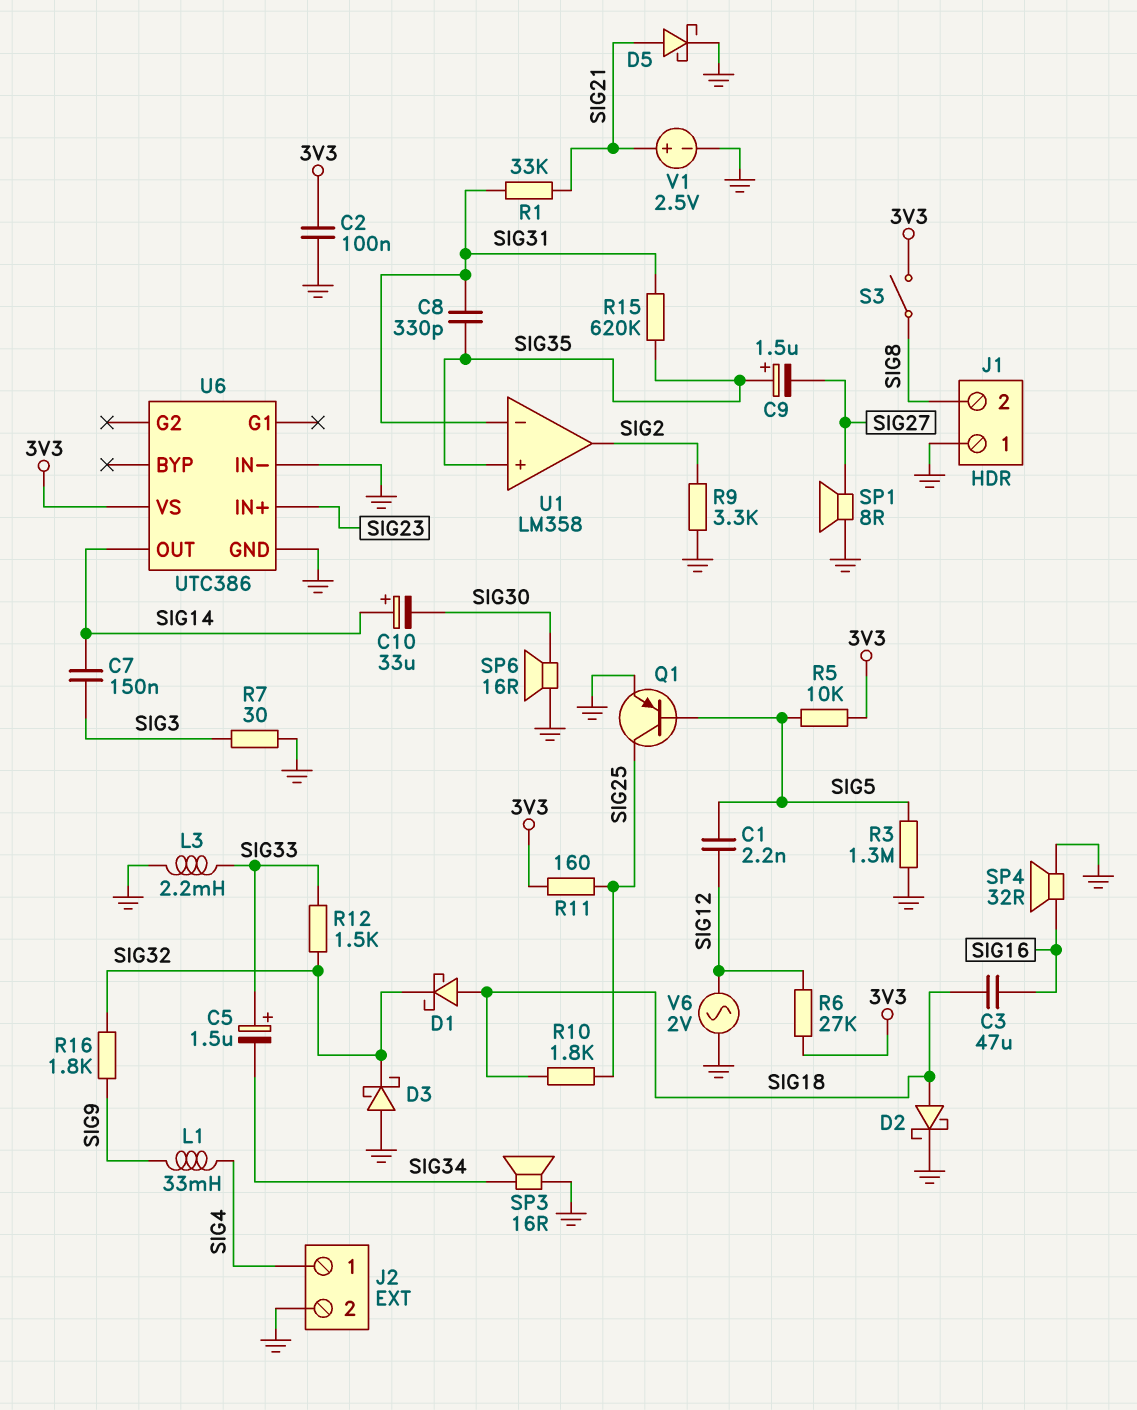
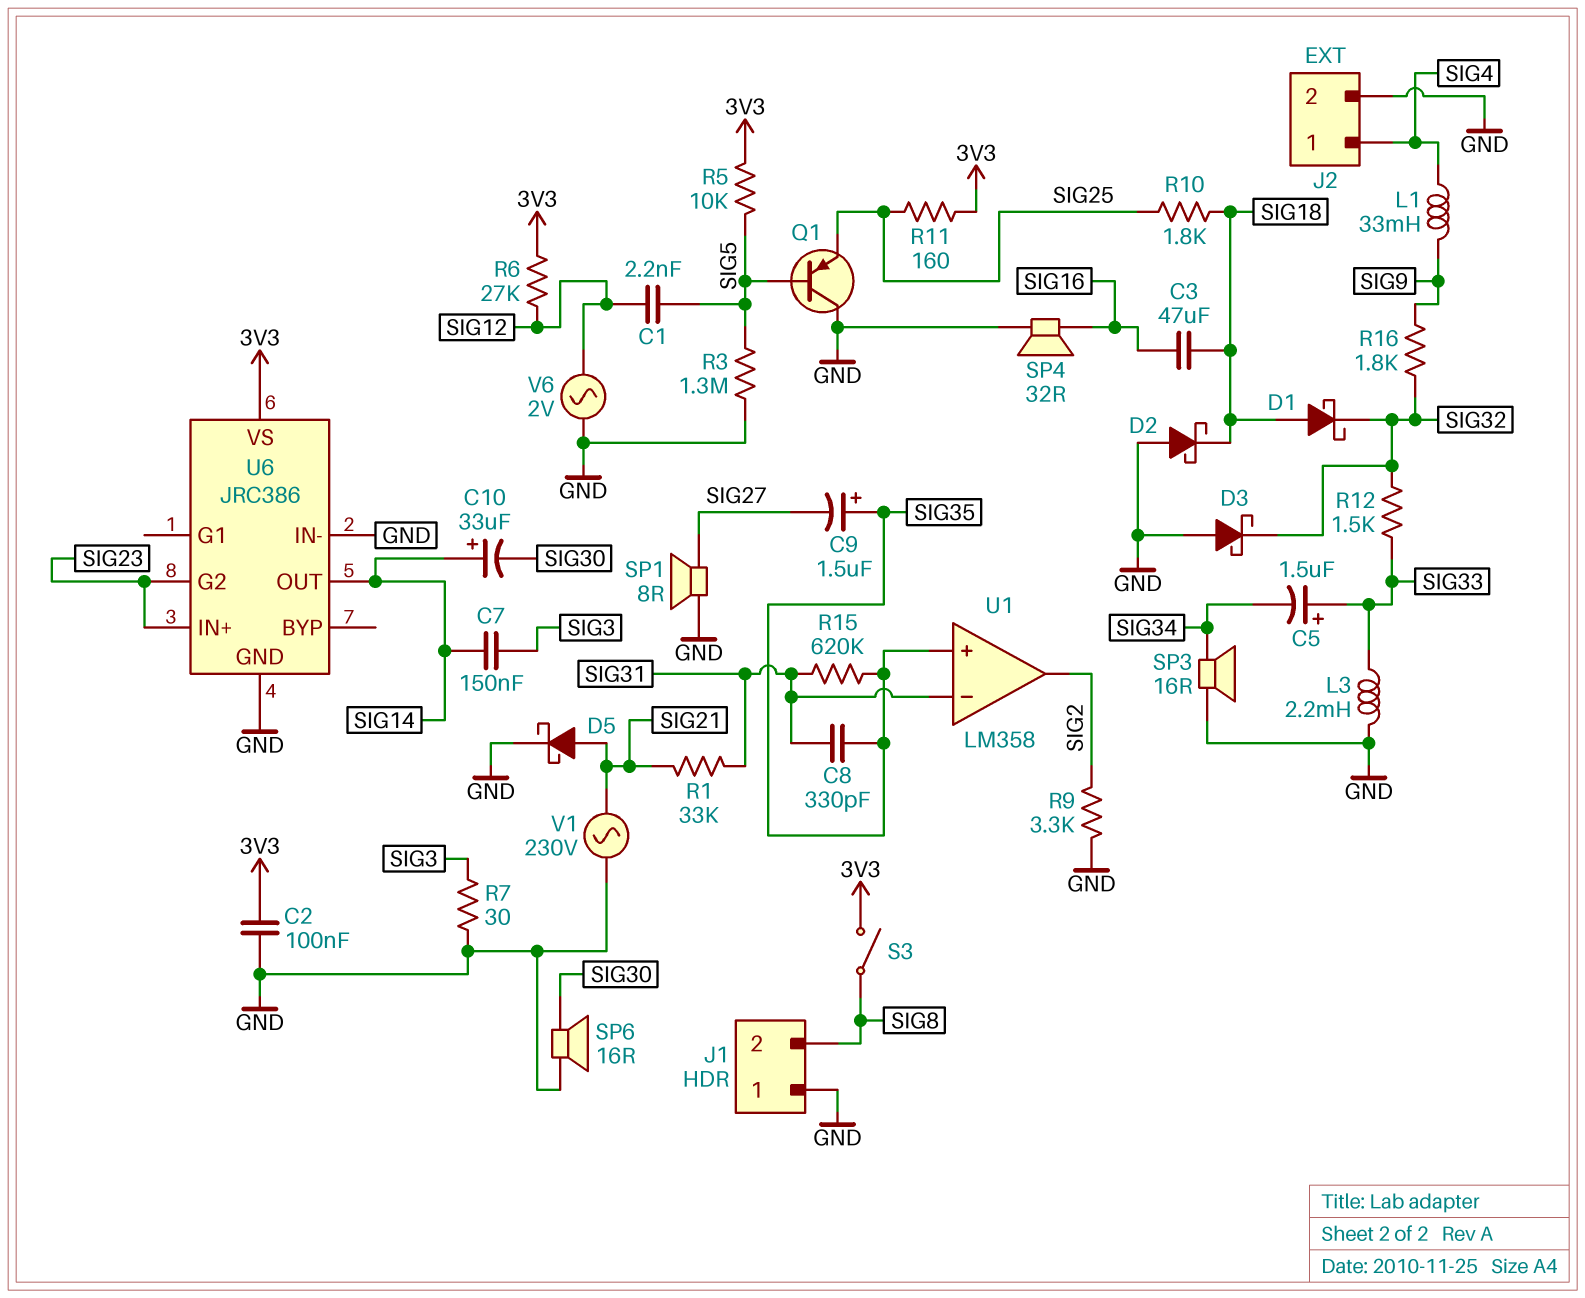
D2: schottky (A SIG18, K GND) -> schottky (A GND, K SIG18)
Q1: PNP (B SIG5, C SIG25, E GND) -> PNP (B SIG5, C GND, E SIG25)
U6: UTC386 -> JRC386
U6 pin G2: none -> SIG23
V1: 2.5V (plus SIG21, minus GND) -> AC 230V (GND, SIG21)

